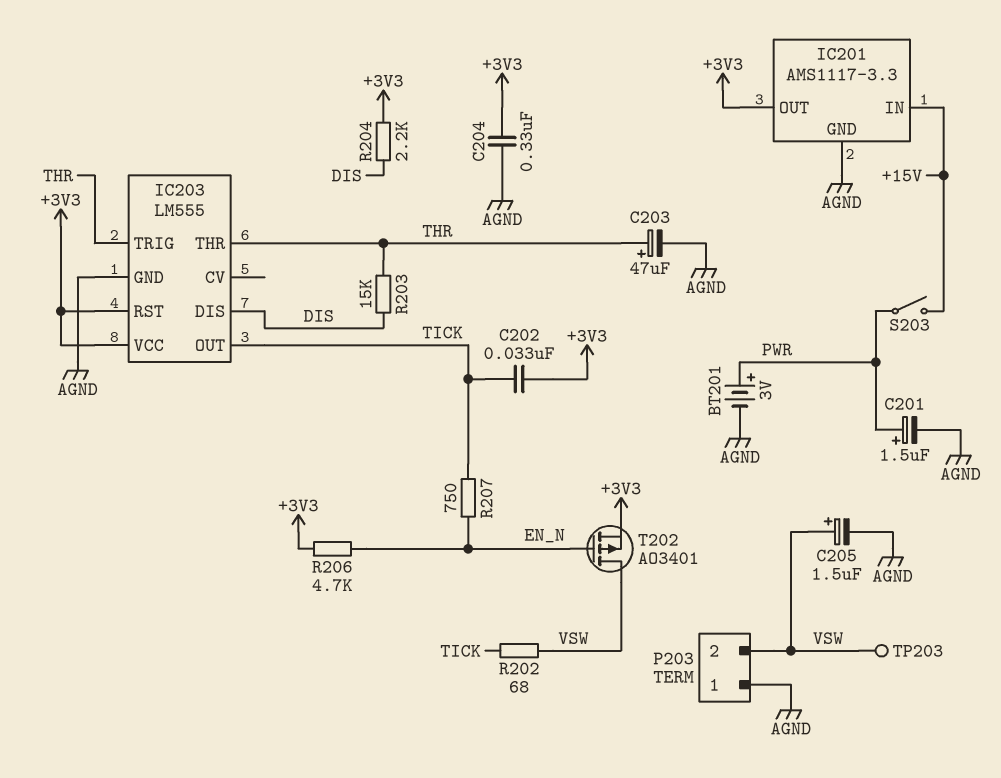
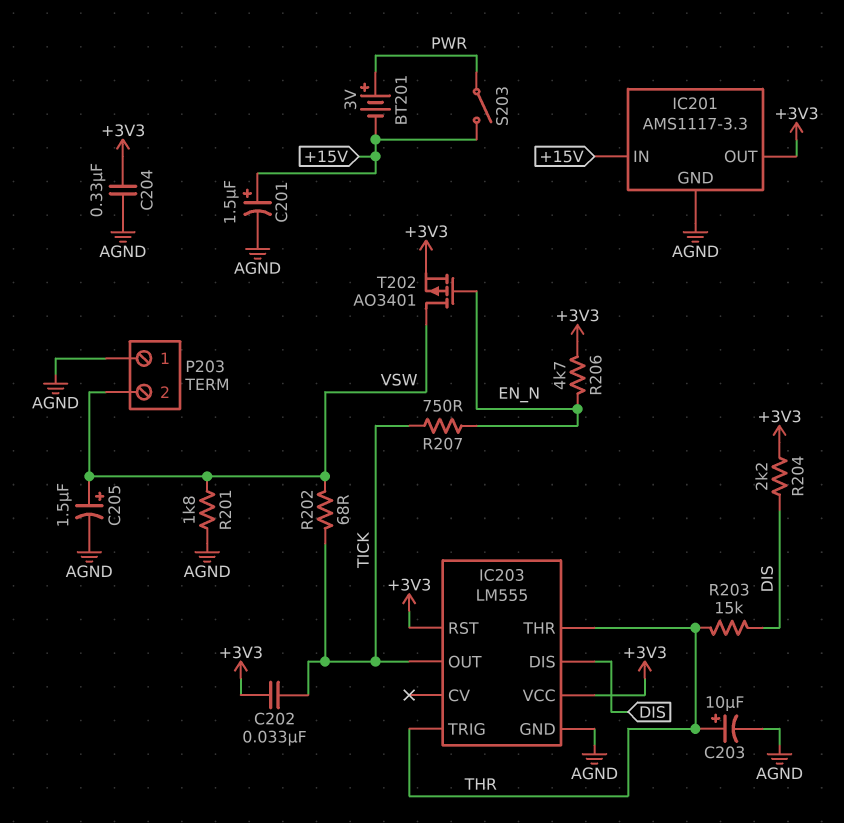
BT201: 3V (plus PWR, minus AGND) -> 3V (plus PWR, minus +15V)
C201: 1.5uF (plus PWR, minus AGND) -> 1.5uF (plus +15V, minus AGND)
C203: 47uF (plus THR, minus AGND) -> 10uF (plus THR, minus AGND)
R201: none -> 1.8k (AGND, VSW)
TP203: test point (VSW) -> none

